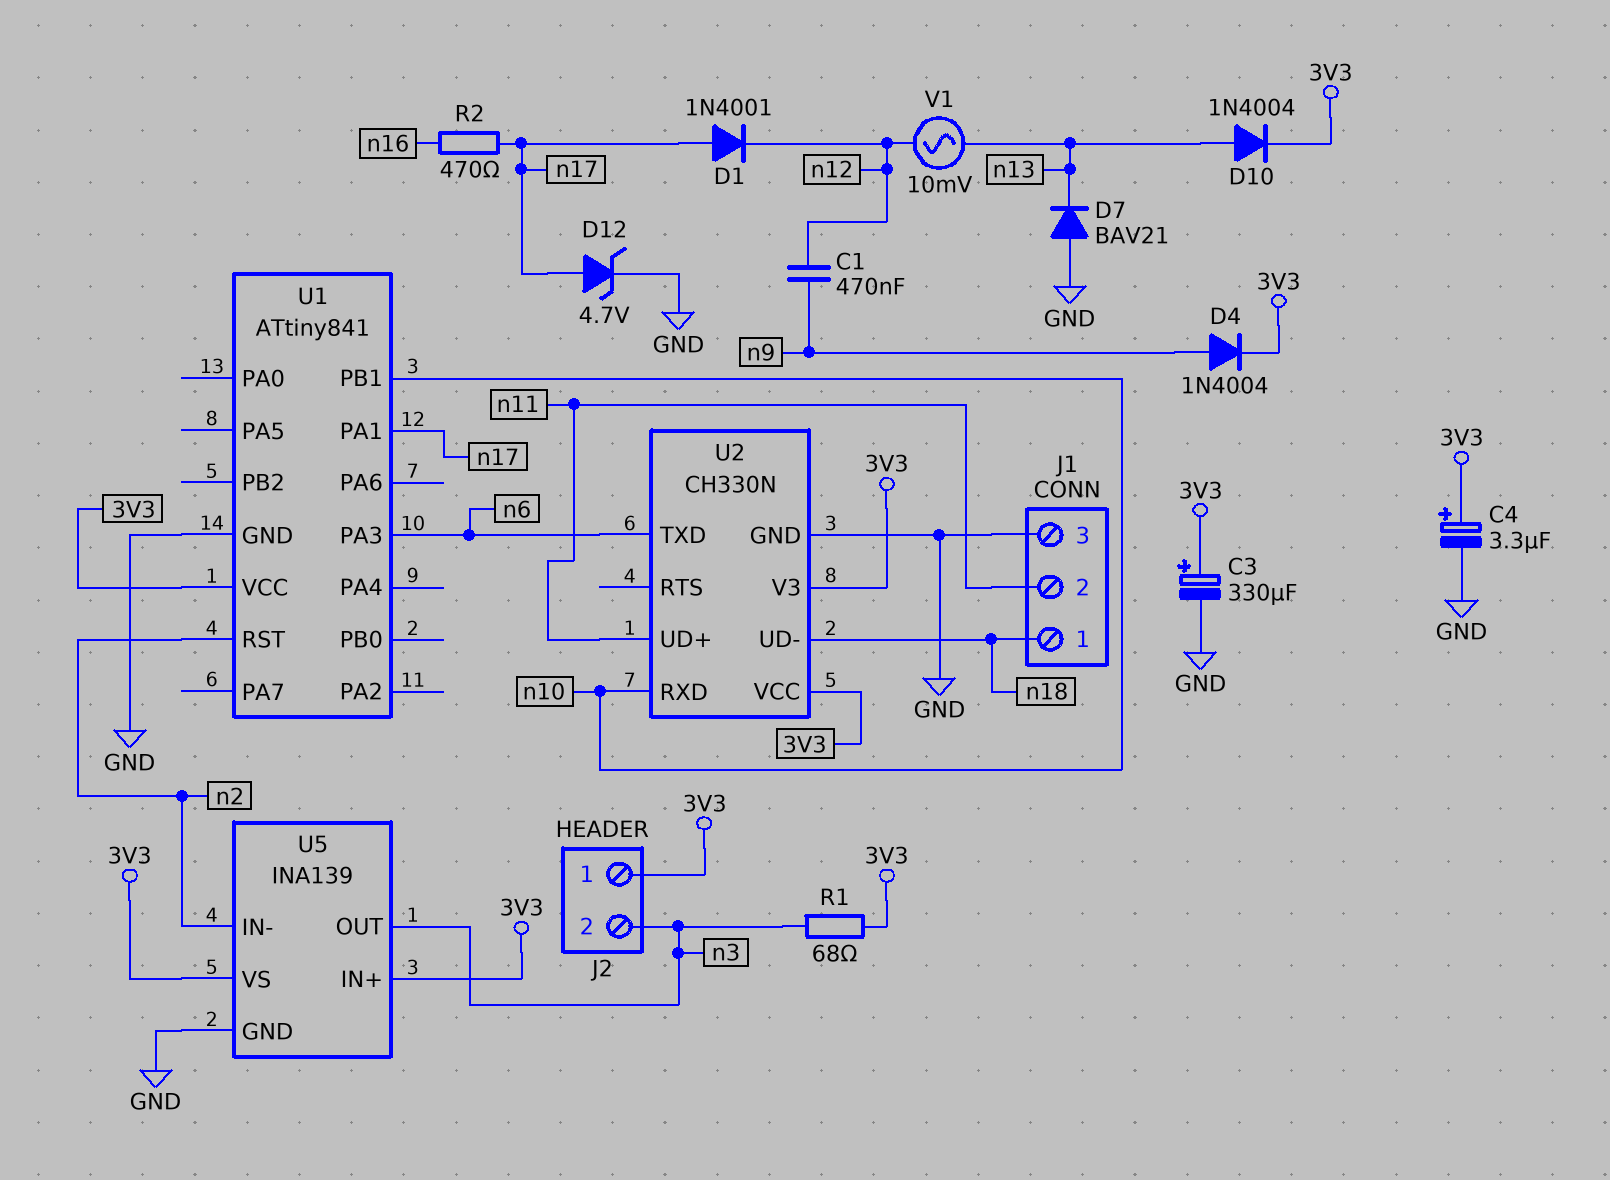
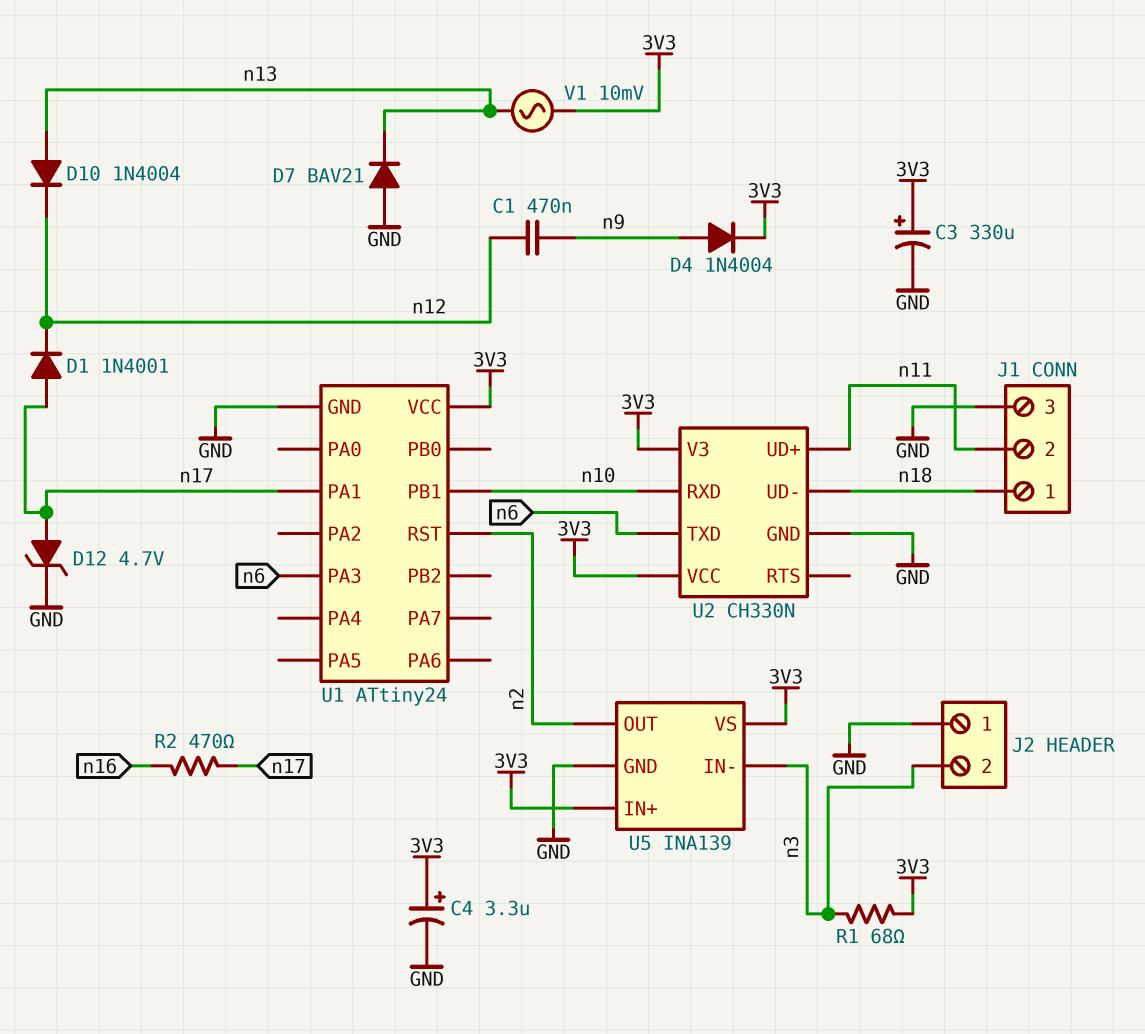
D10: diode 1N4004 (A n13, K 3V3) -> diode 1N4004 (A n13, K n12)
J2 pin 1: 3V3 -> GND
U1: ATtiny841 -> ATtiny24
U5 pin IN-: n2 -> n3
U5 pin OUT: n3 -> n2
V1: AC 10mV (n12, n13) -> AC 10mV (3V3, n13)

